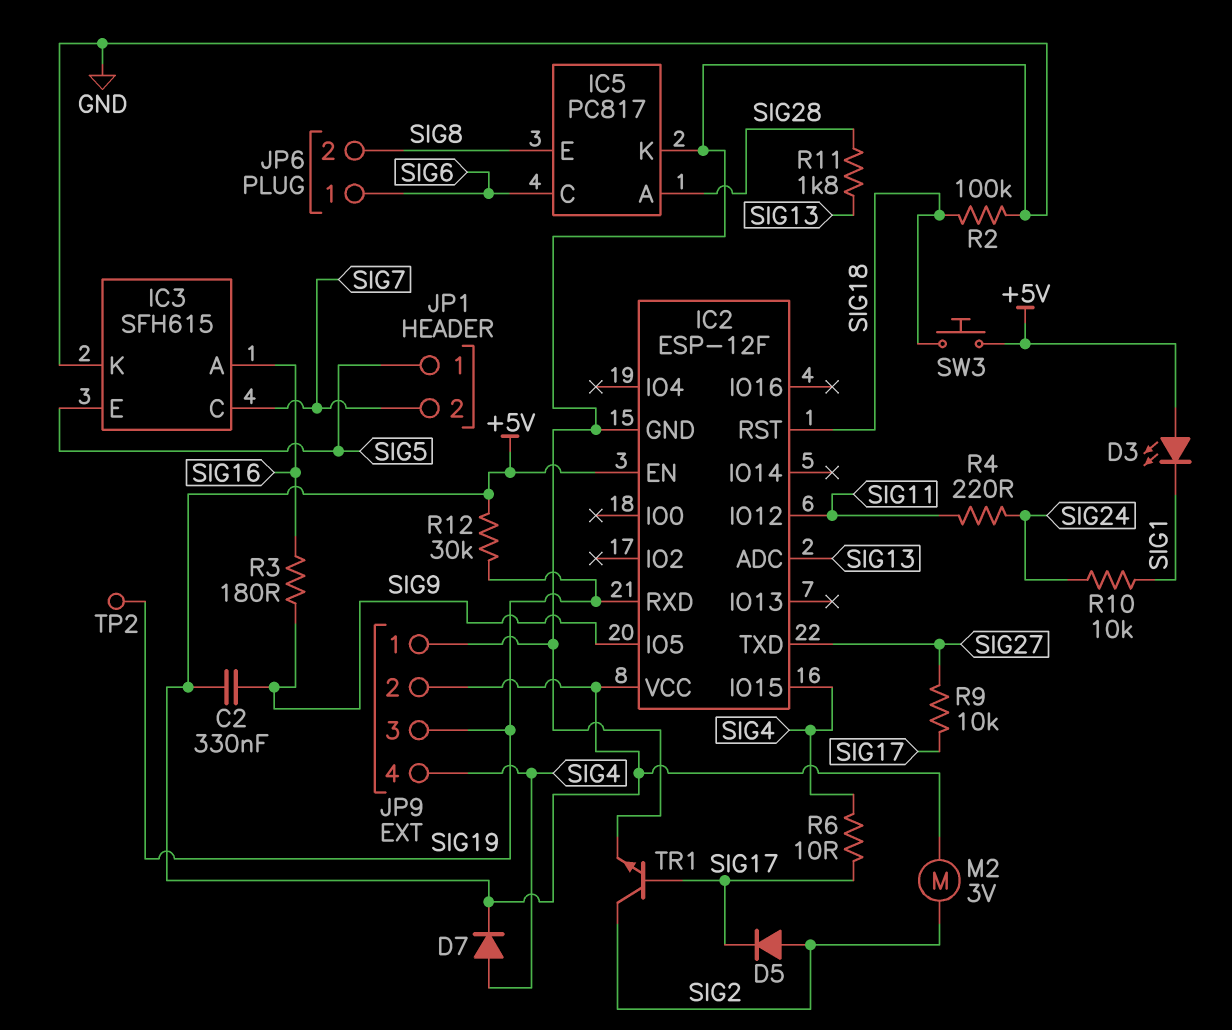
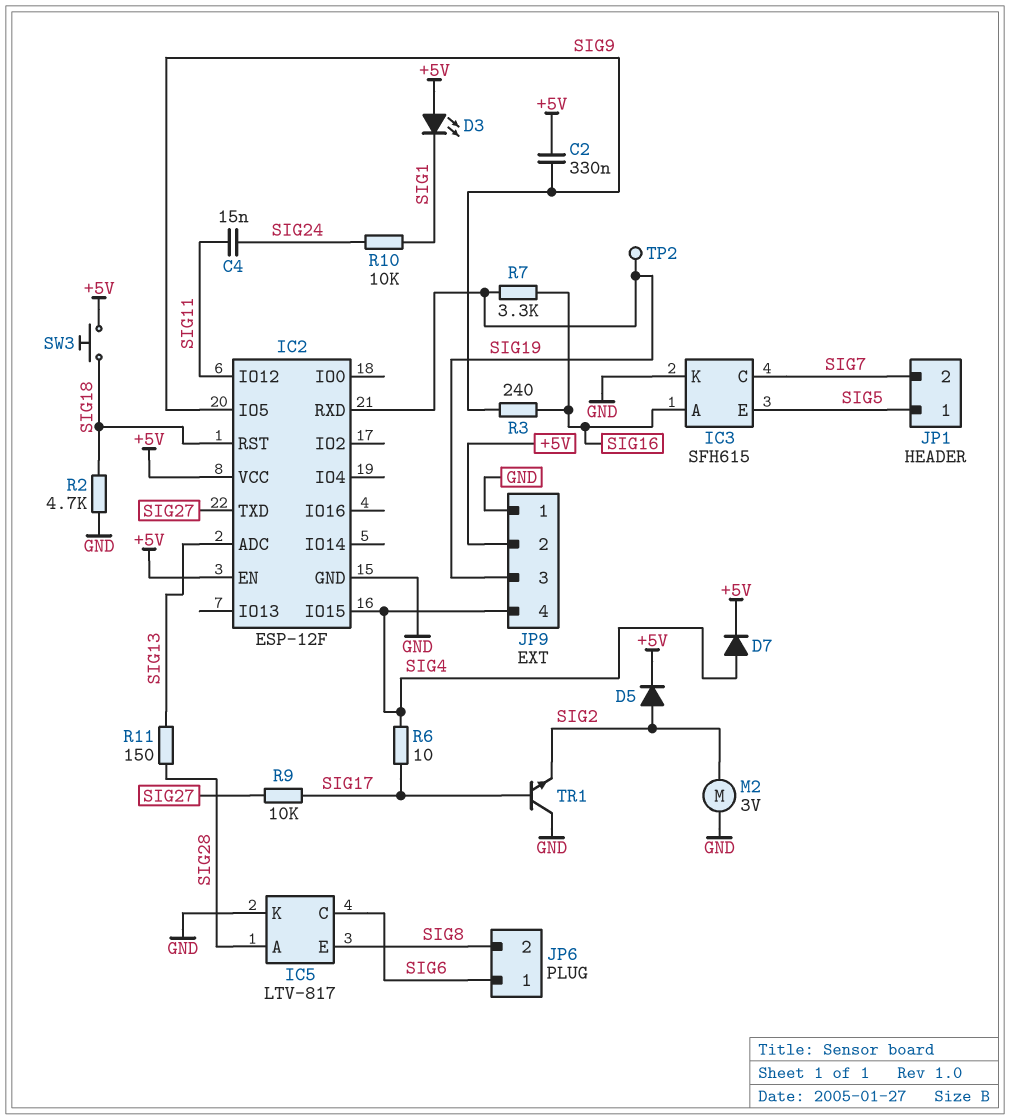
C4: none -> 15nF (SIG11, SIG24)
D5: diode (A SIG2, K SIG17) -> diode (A SIG2, K +5V)
IC5: PC817 -> LTV-817
M2: motor 3V (+5V, SIG2) -> motor 3V (GND, SIG2)
R2: 100k (GND, SIG18) -> 4.7k (GND, SIG18)
R3: 180 (SIG9, SIG16) -> 240 (SIG9, SIG16)
R4: 220 (SIG11, SIG24) -> none
R7: none -> 3.3k (SIG16, SIG19)
R11: 1.8k (SIG13, SIG28) -> 150 (SIG13, SIG28)
R12: 30k (+5V, SIG19) -> none
TR1: NPN (B SIG17, C SIG2, E GND) -> NPN (B SIG17, C GND, E SIG2)

